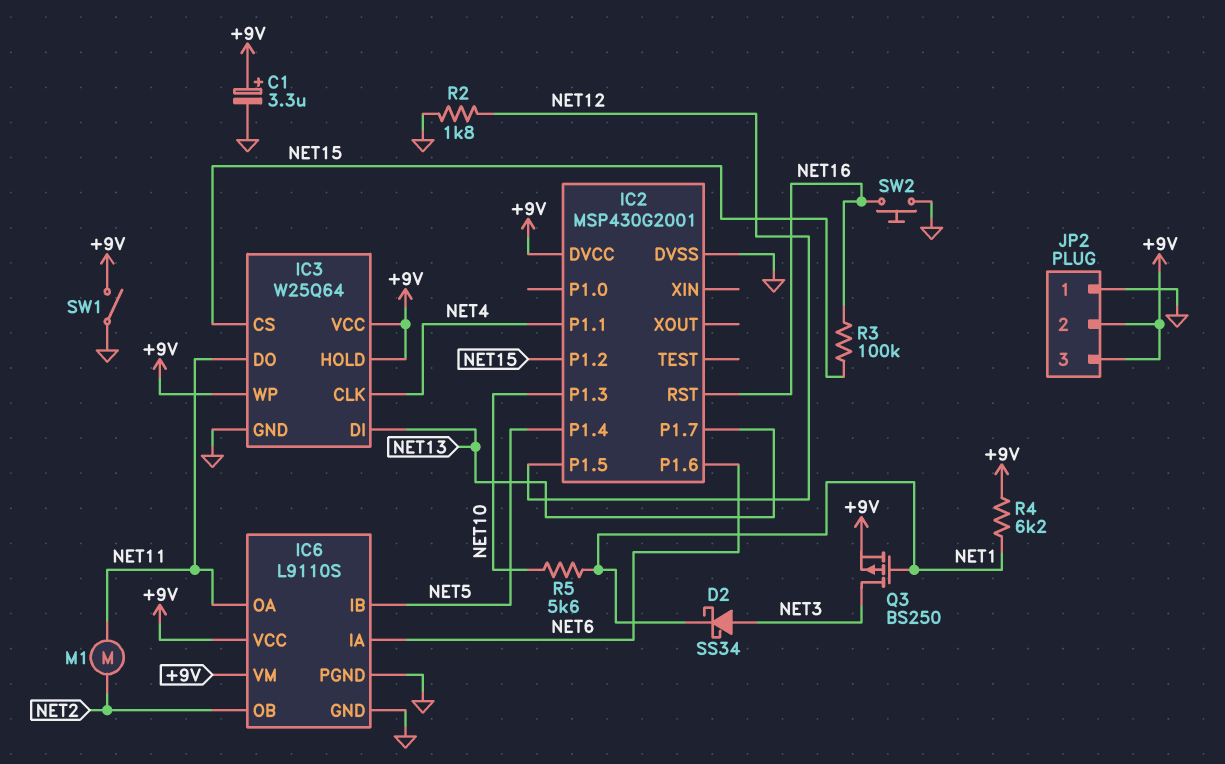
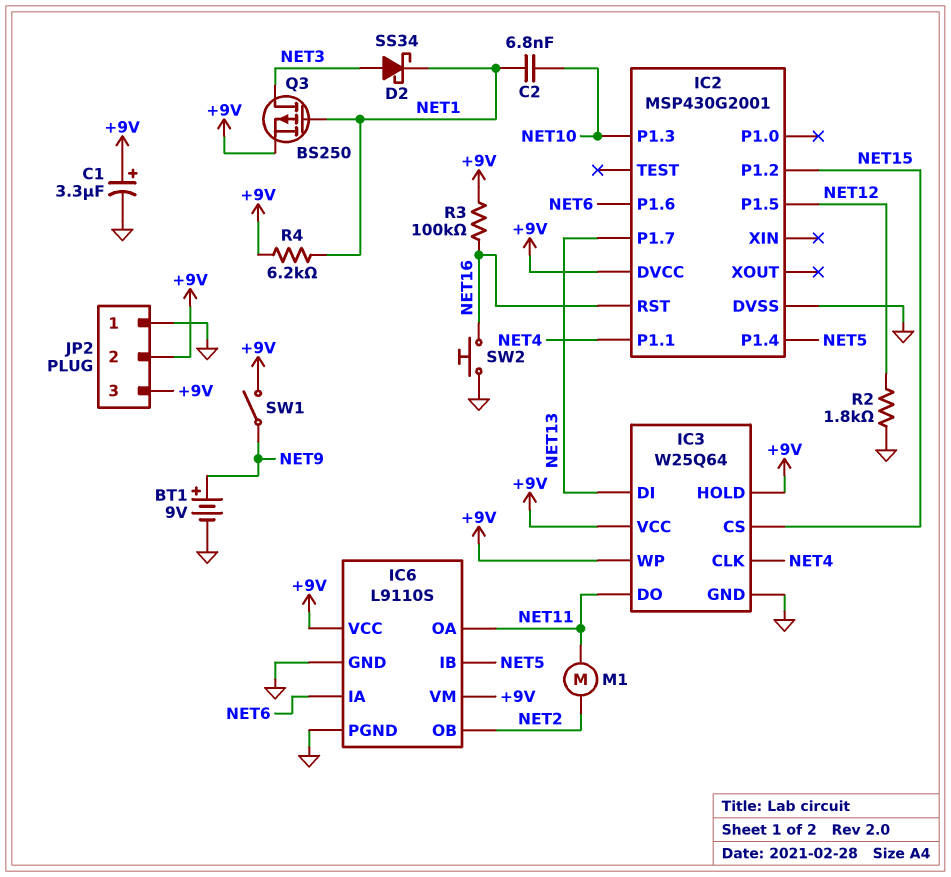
BT1: none -> 9V (plus NET9, minus GND)
C2: none -> 6.8nF (NET1, NET10)
R3: 100k (NET15, NET16) -> 100k (+9V, NET16)
R5: 5.6k (NET1, NET10) -> none
SW1: switch (+9V, GND) -> switch (+9V, NET9)

